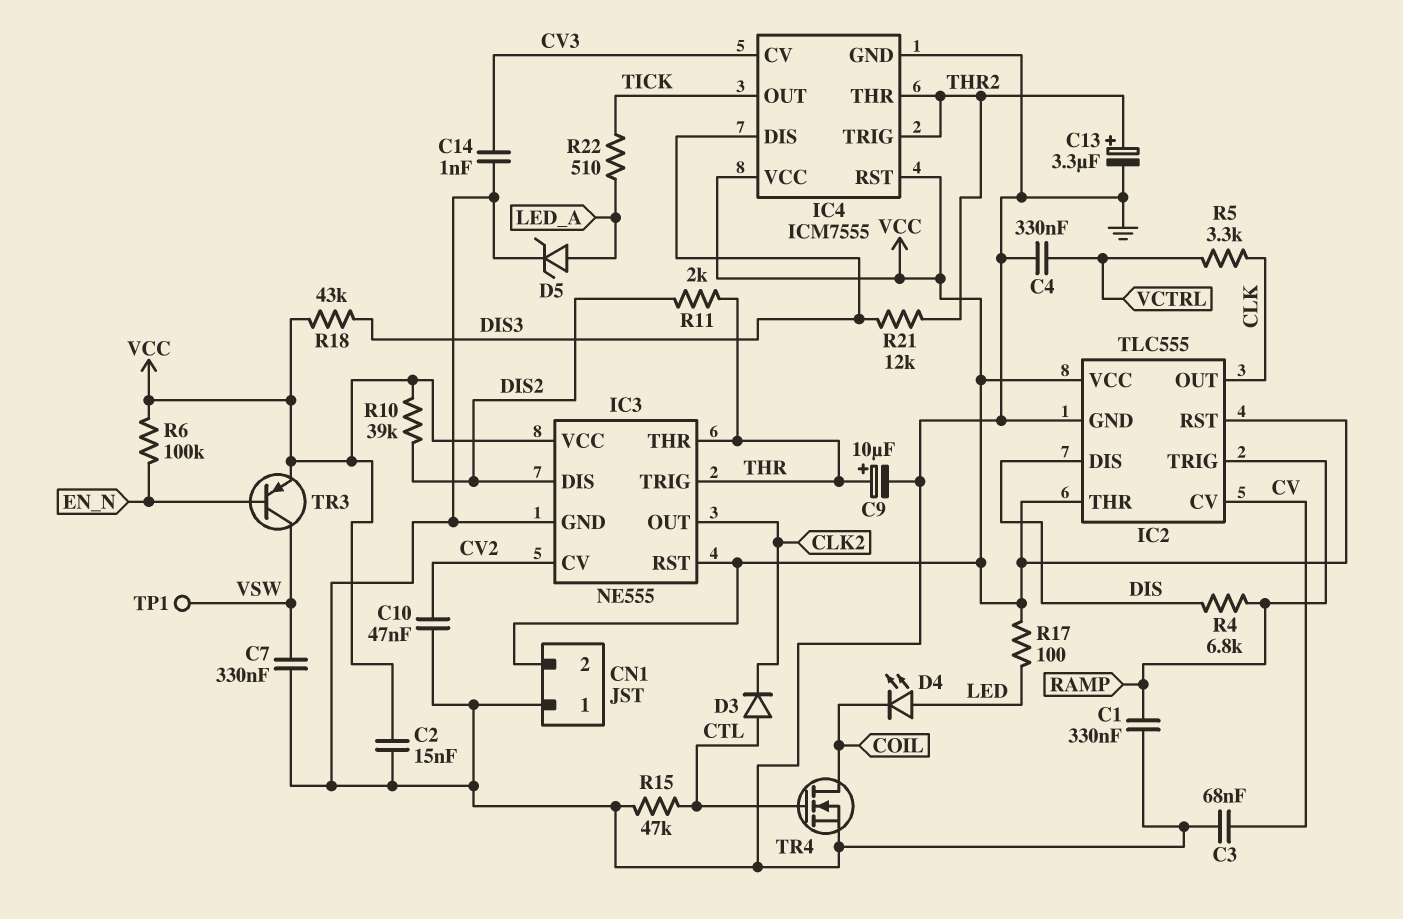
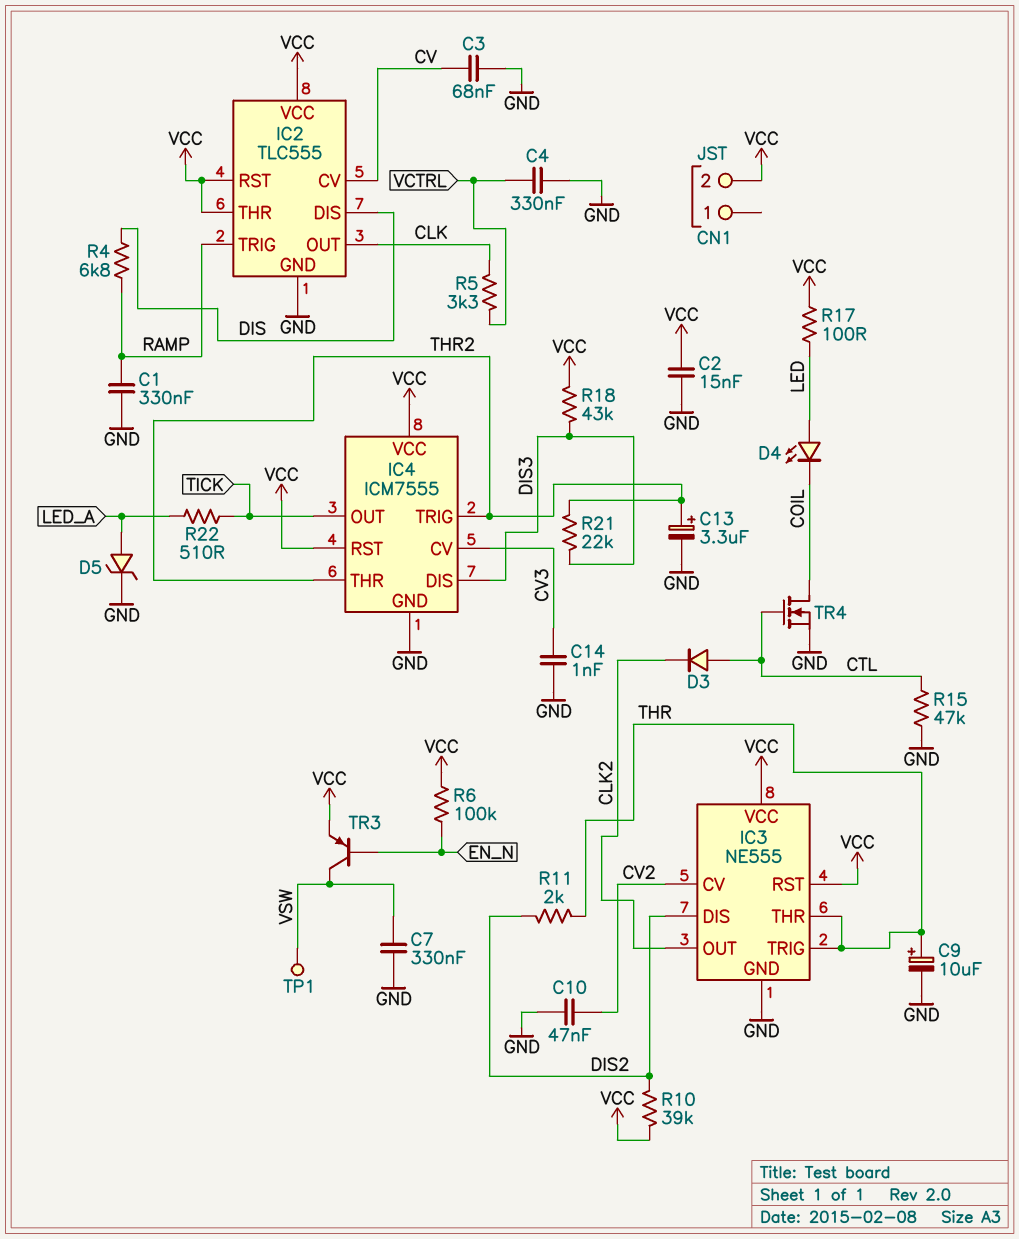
CN1 pin 1: GND -> none
R21: 12k (DIS3, THR2) -> 22k (DIS3, THR2)

